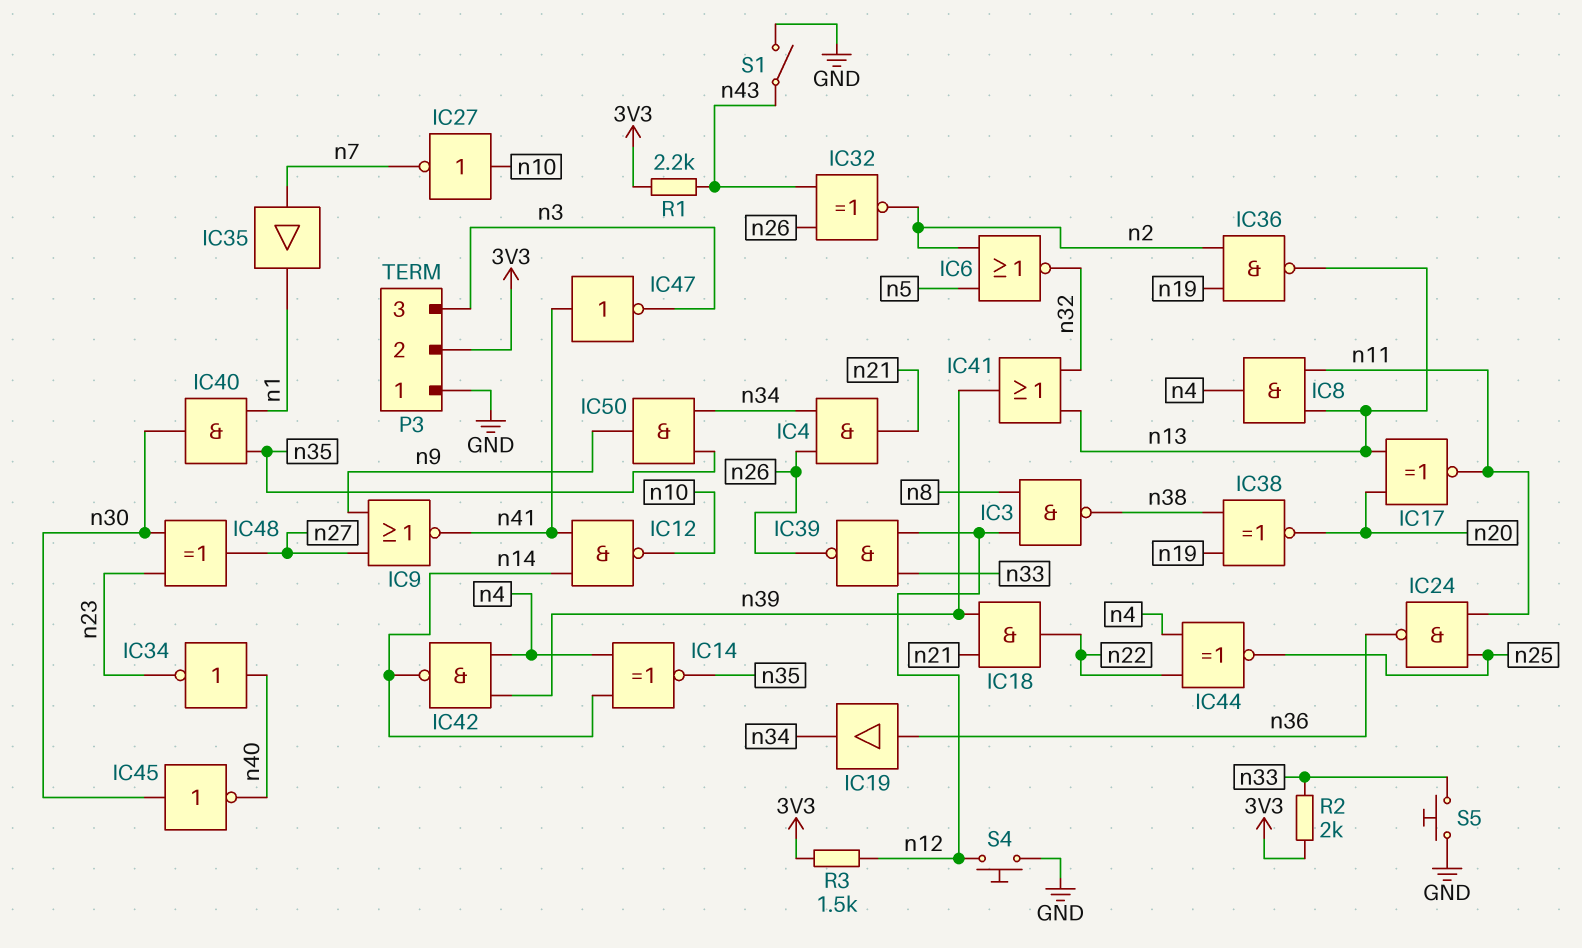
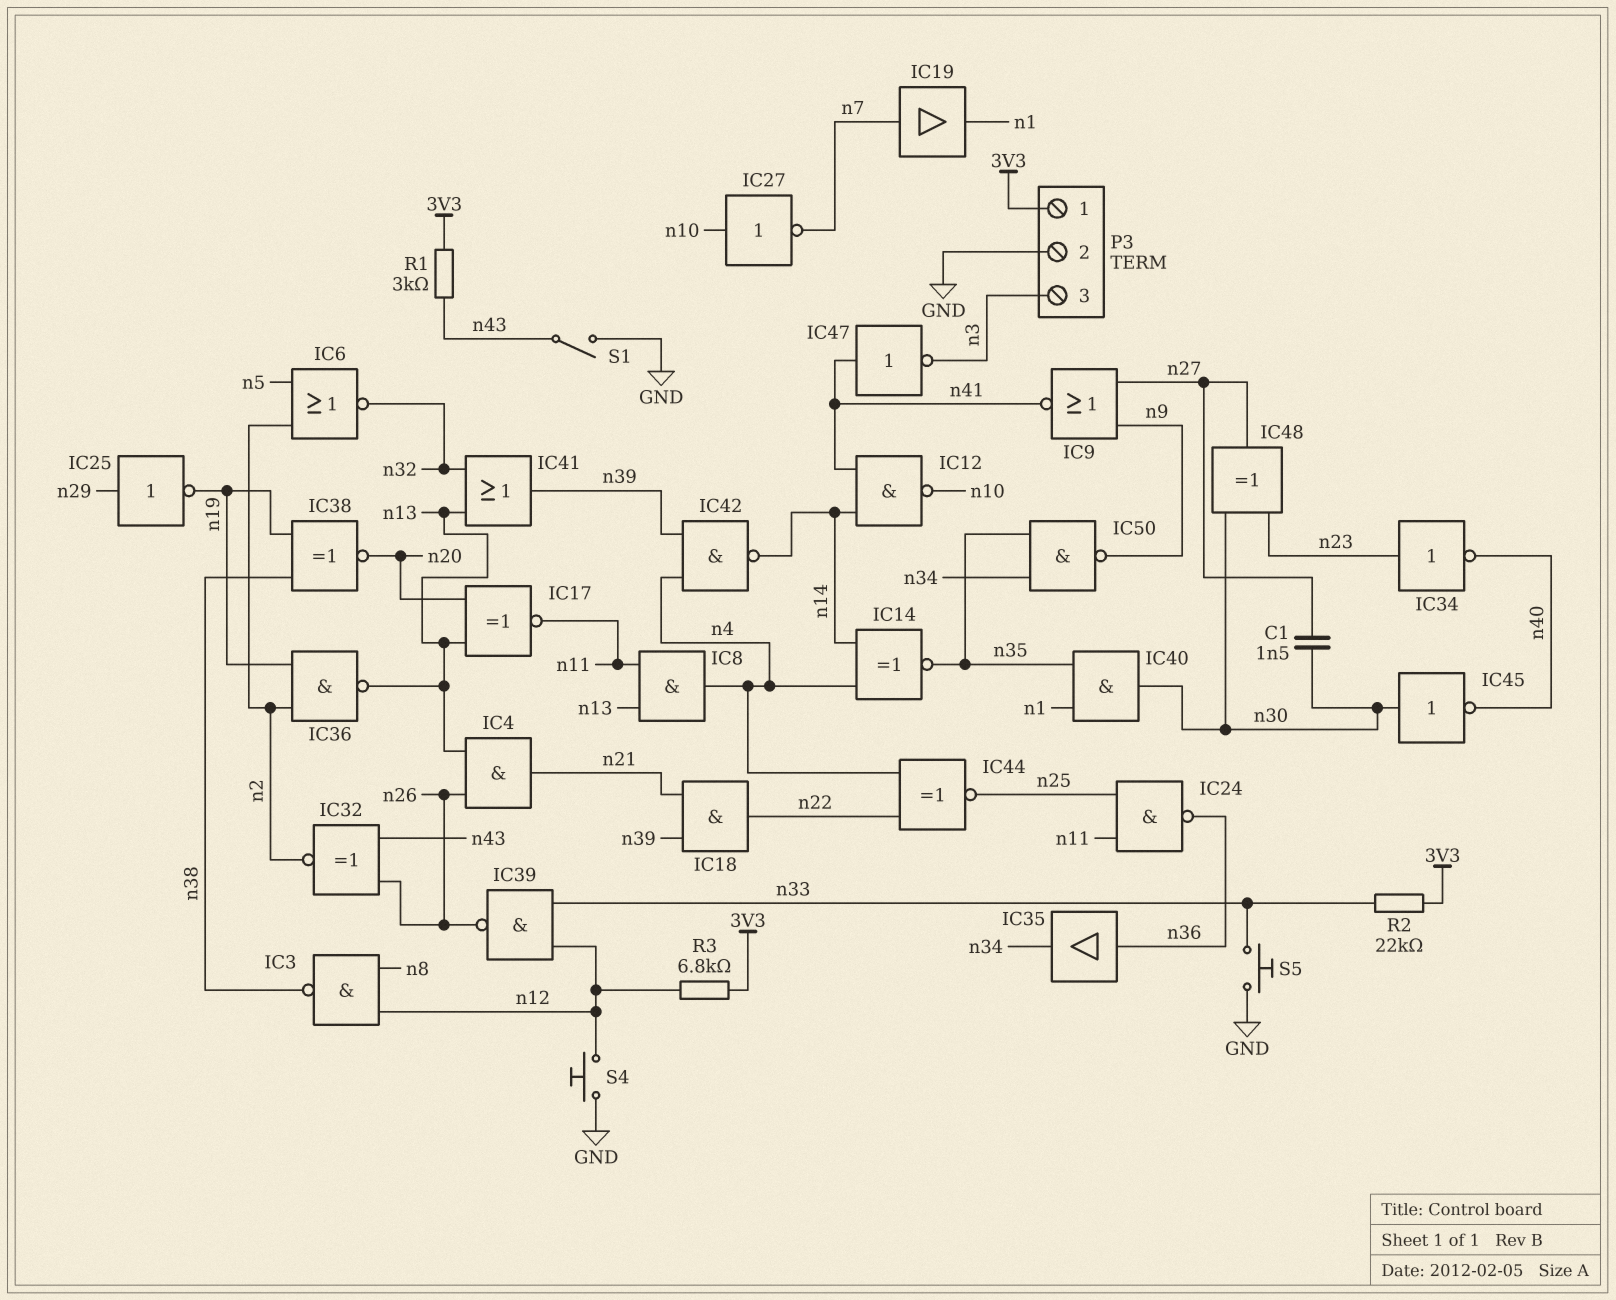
C1: none -> 1.5nF (n27, n30)
IC4: AND (in n26, in n34, out n21) -> AND (in n13, in n26, out n21)
IC19: buffer (in n36, out n34) -> buffer (in n7, out n1)
IC25: none -> NOT (in n29, out n19)
IC34: NOT (in n40, out n23) -> NOT (in n23, out n40)
IC35: buffer (in n7, out n1) -> buffer (in n36, out n34)
IC50: AND (in n34, in n35, out n9) -> NAND (in n34, in n35, out n9)
P3 pin 1: GND -> 3V3
P3 pin 2: 3V3 -> GND
R1: 2.2k (3V3, n43) -> 3k (3V3, n43)
R2: 2k (3V3, n33) -> 22k (3V3, n33)
R3: 1.5k (3V3, n12) -> 6.8k (3V3, n12)

